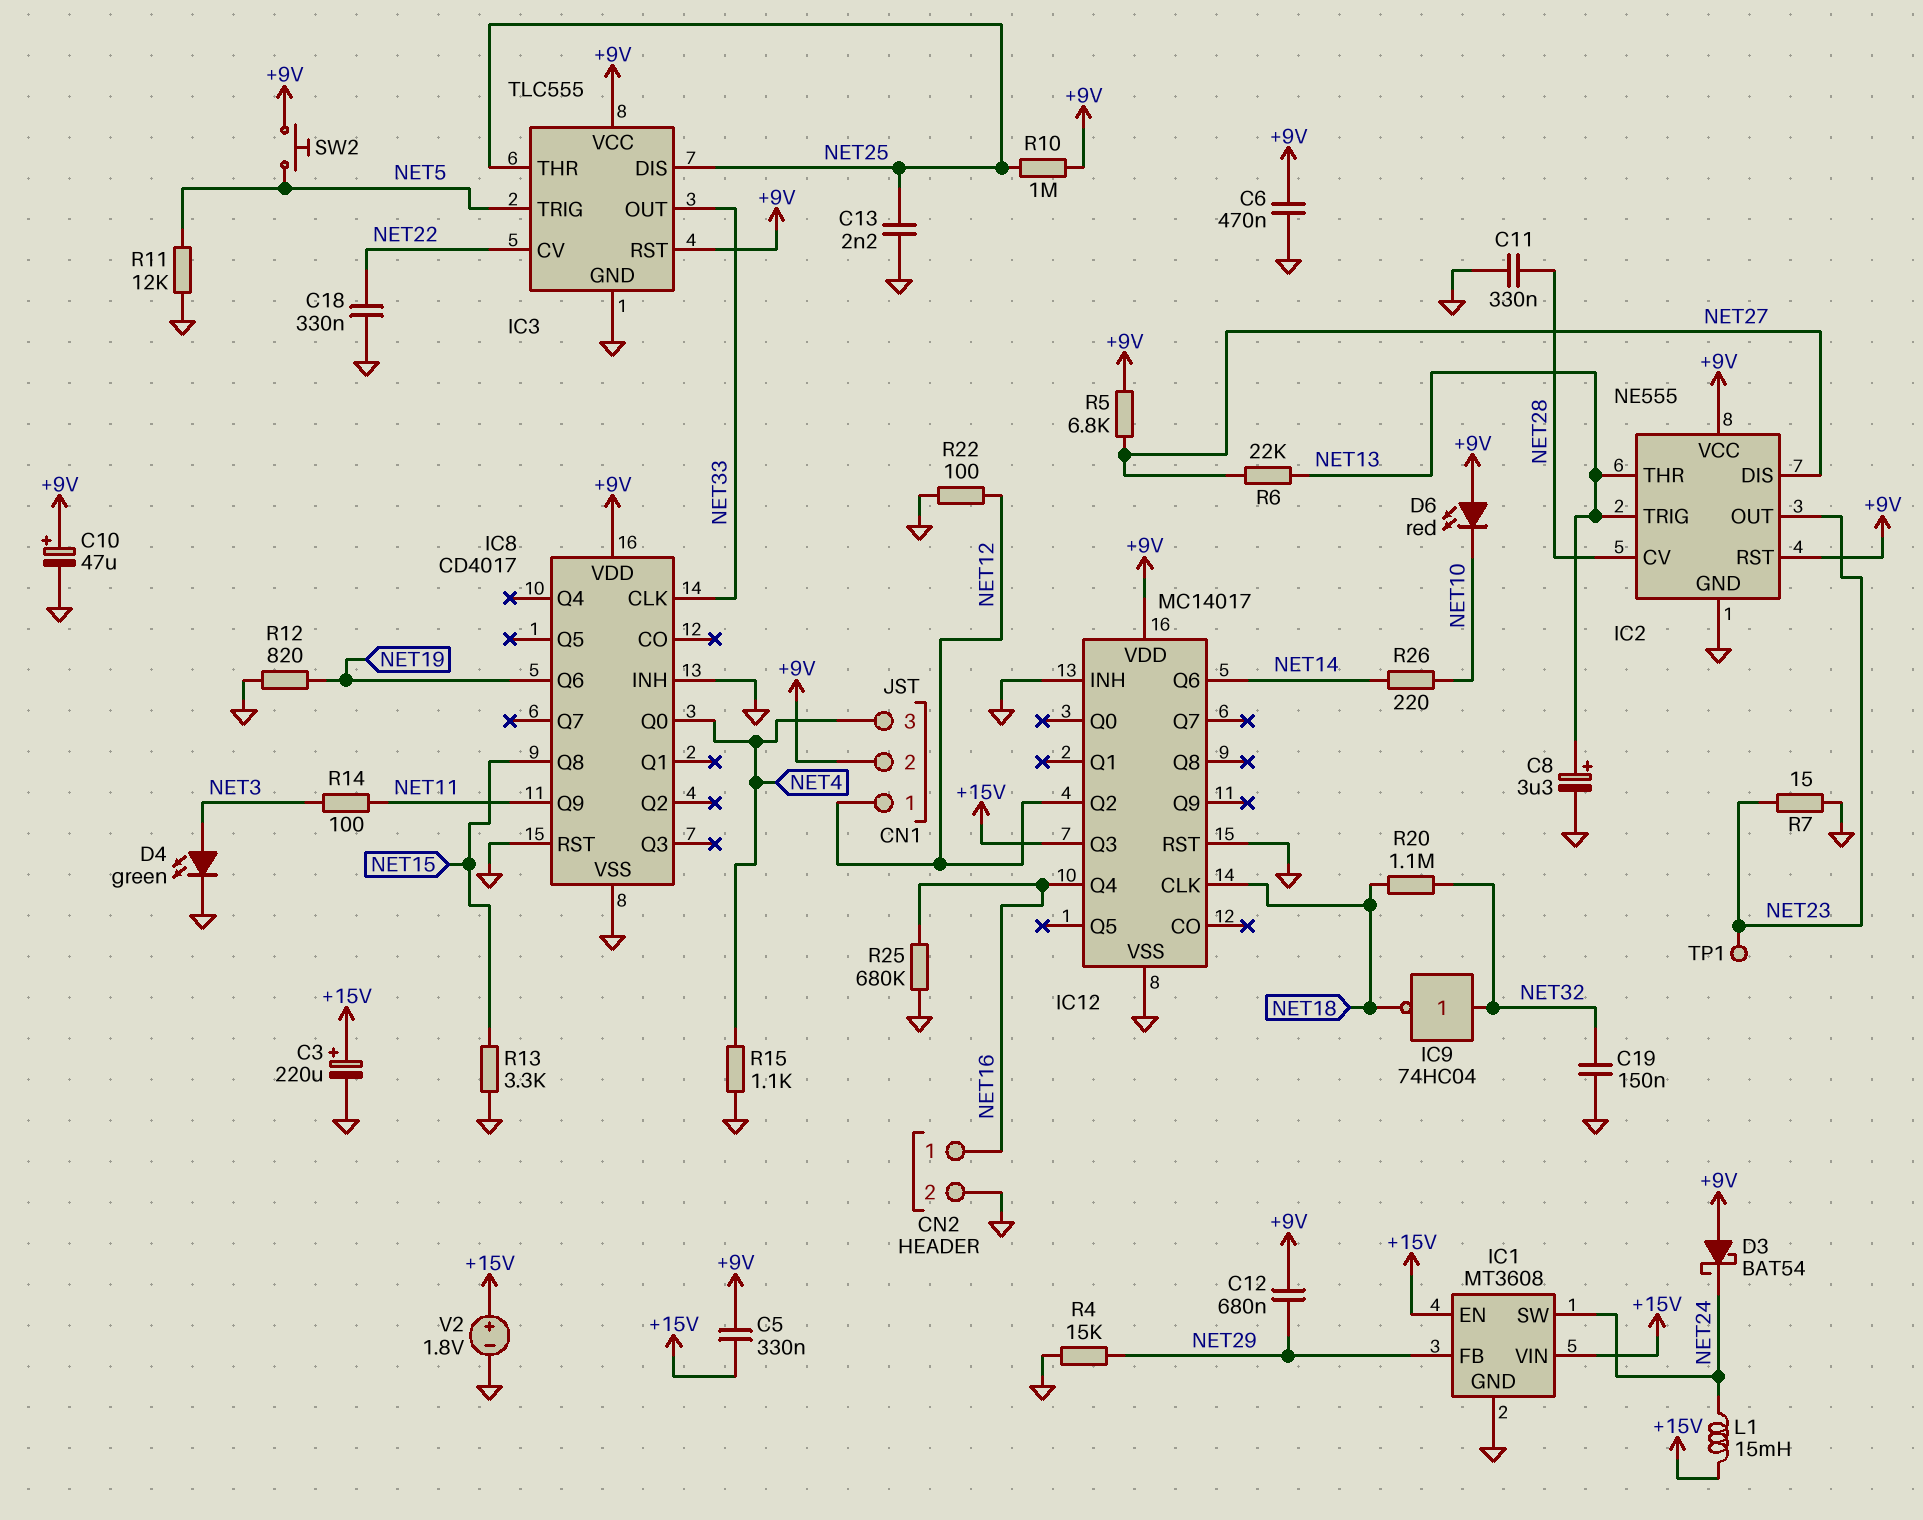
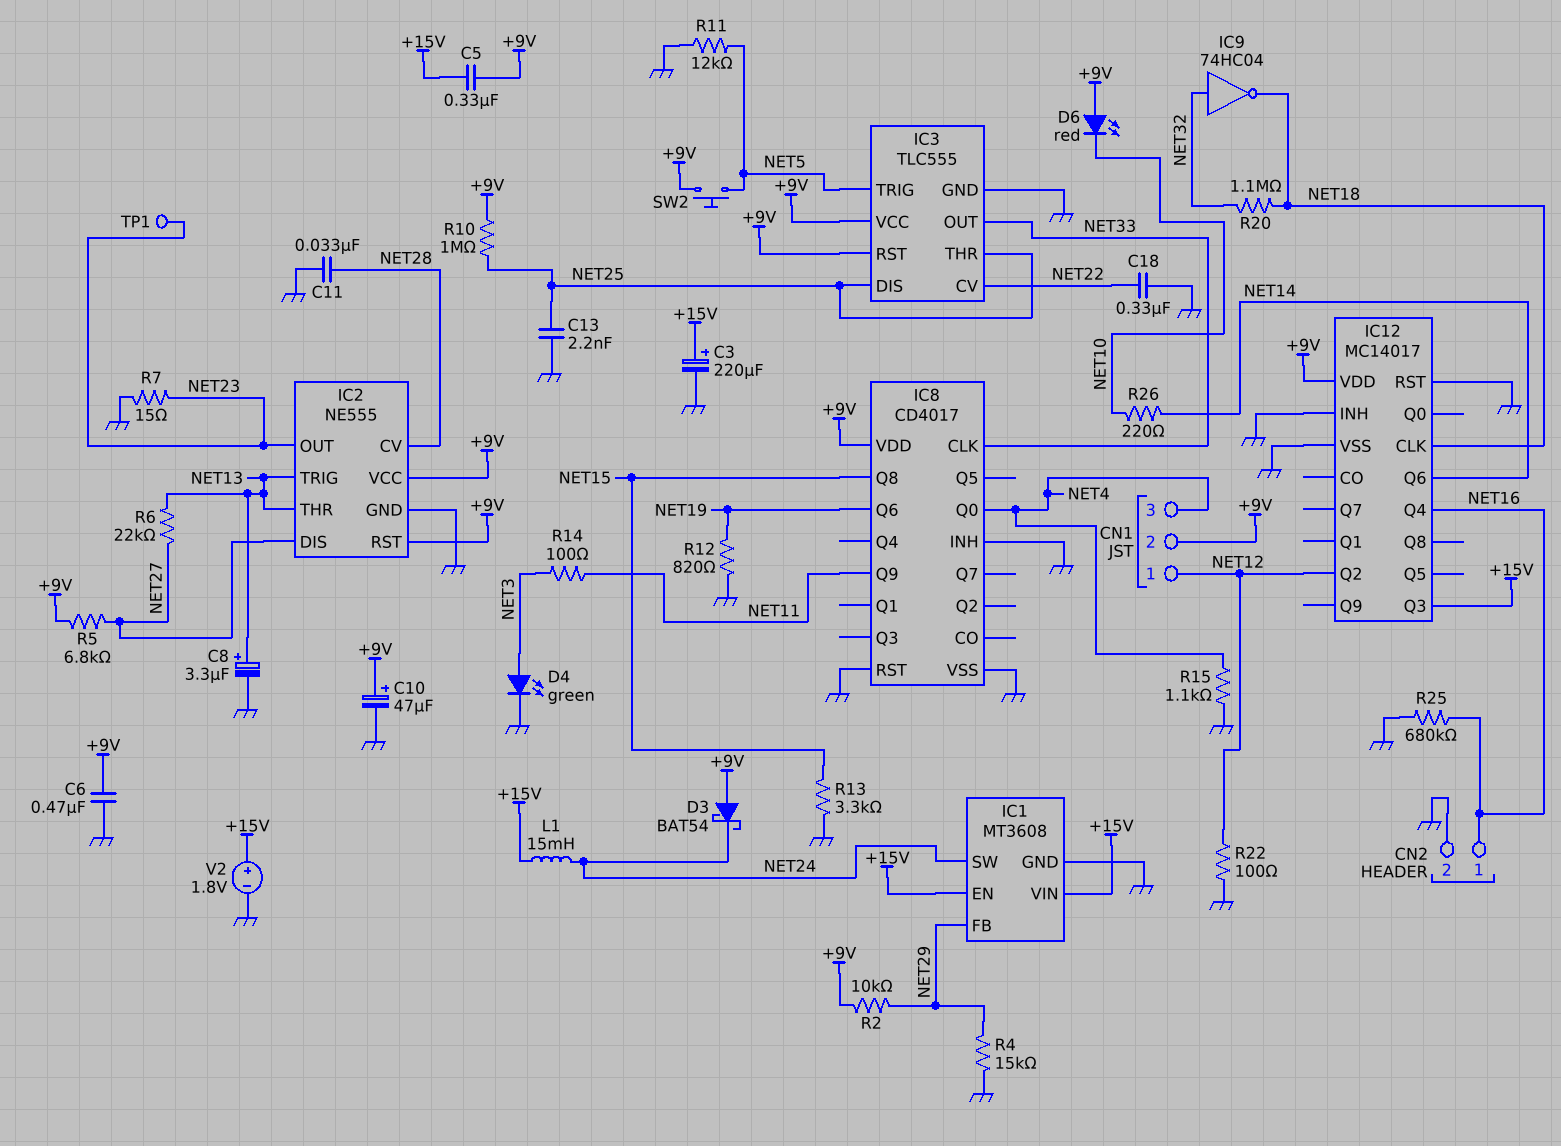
C11: 330nF (GND, NET28) -> 33nF (GND, NET28)
C12: 680nF (+9V, NET29) -> none
C19: 150nF (GND, NET32) -> none
R2: none -> 10k (+9V, NET29)

